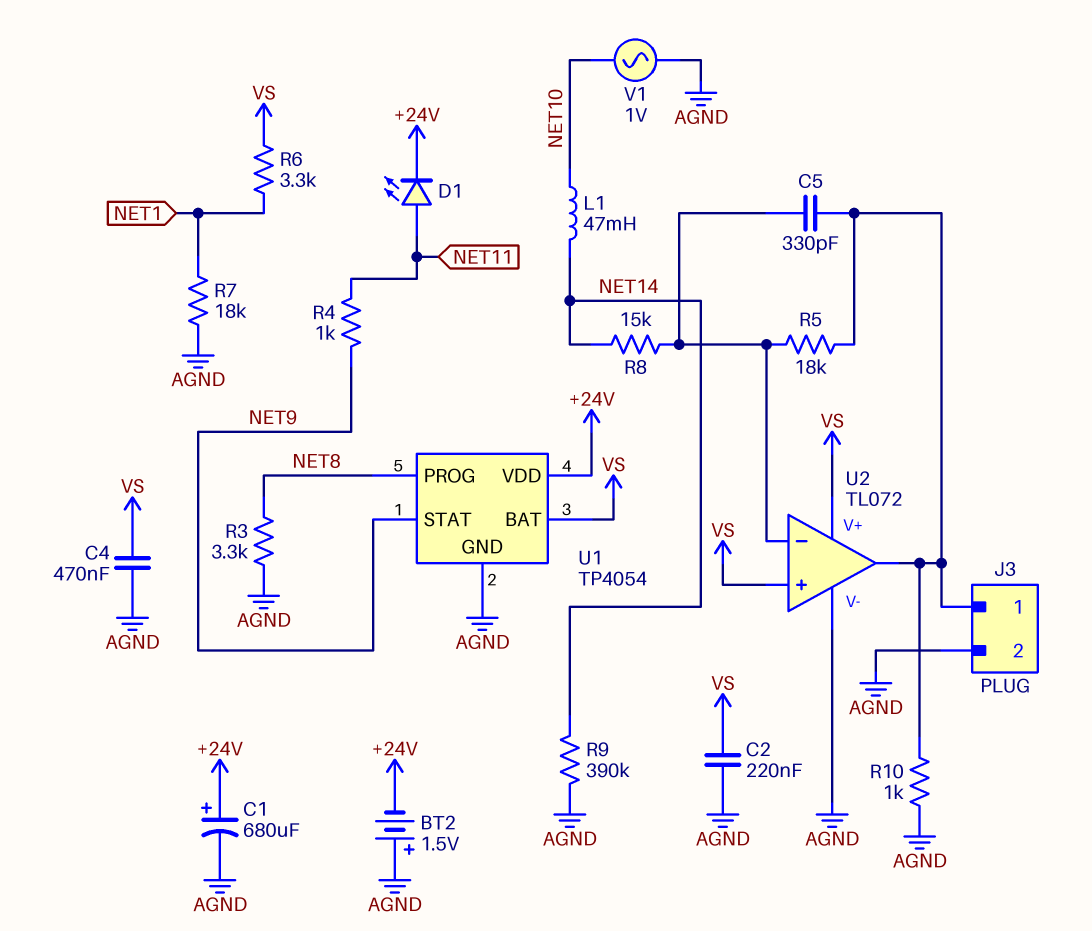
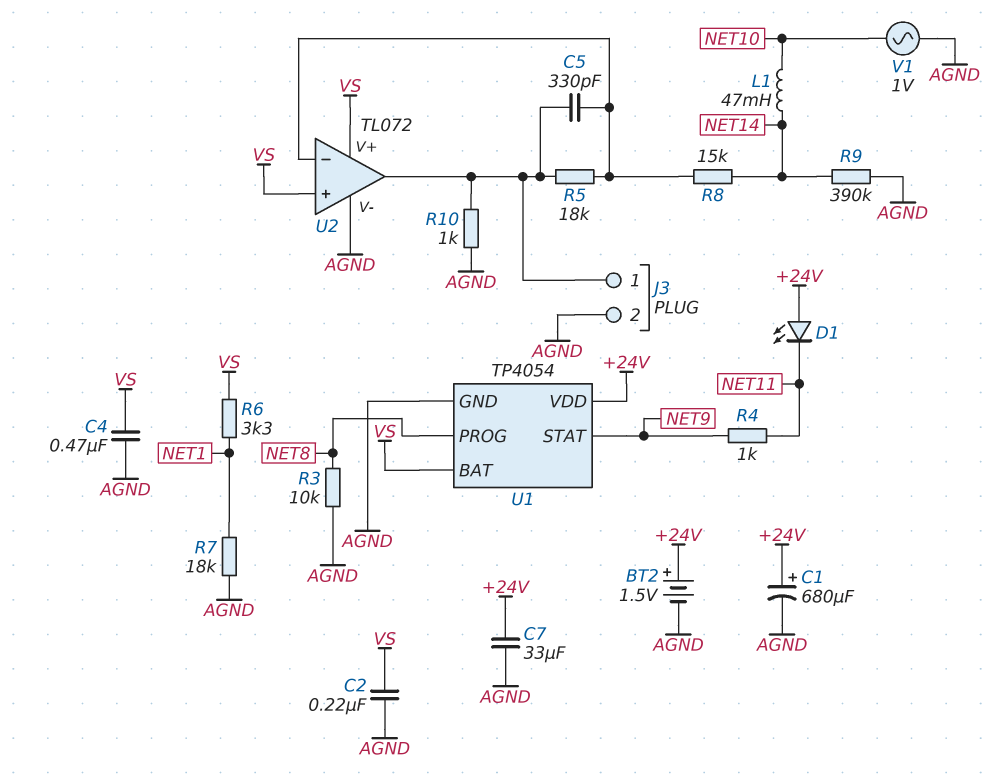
BT2: 1.5V (plus AGND, minus +24V) -> 1.5V (plus +24V, minus AGND)
C7: none -> 33uF (+24V, AGND)
D1: LED (A NET11, K +24V) -> LED (A +24V, K NET11)
R3: 3.3k (AGND, NET8) -> 10k (AGND, NET8)

